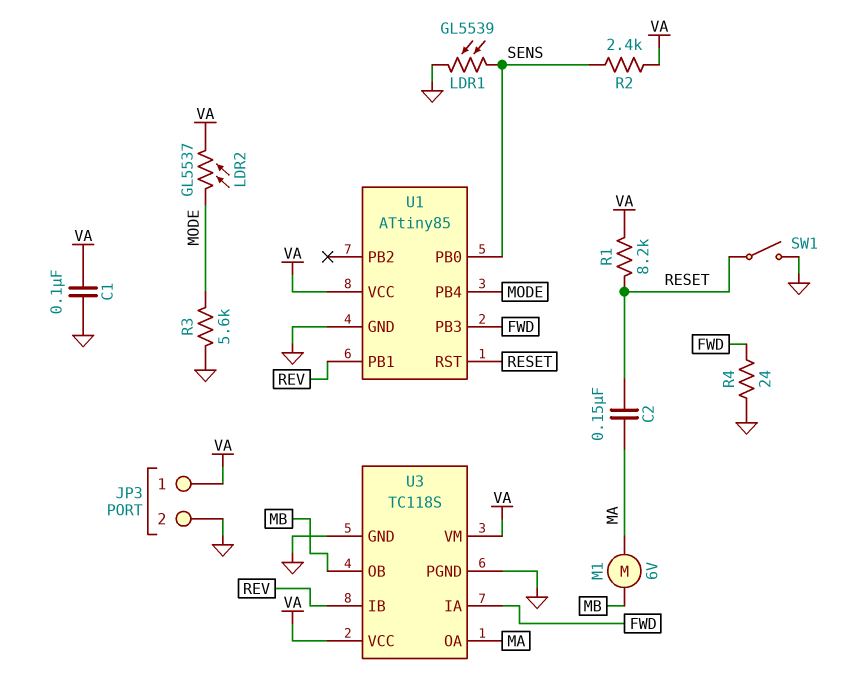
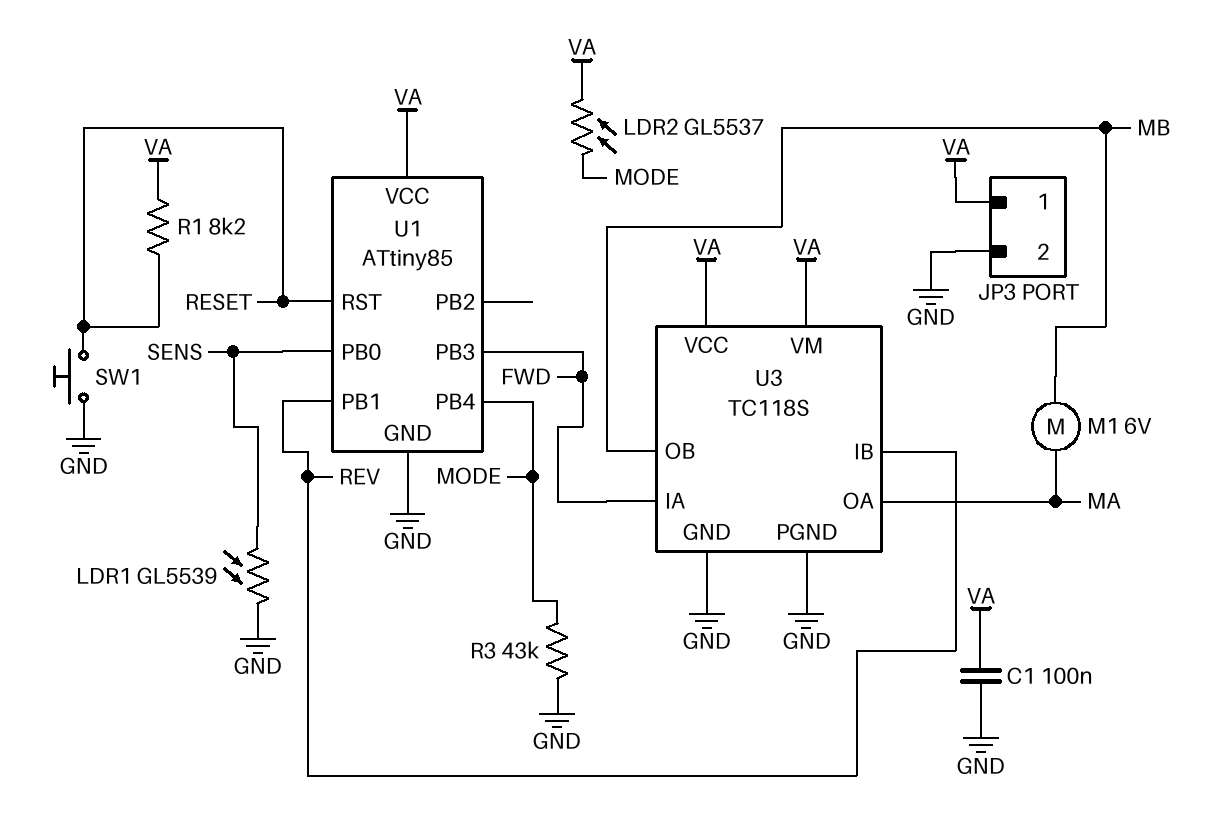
C2: 150nF (MA, RESET) -> none
R2: 2.4k (SENS, VA) -> none
R3: 5.6k (GND, MODE) -> 43k (GND, MODE)
R4: 24 (FWD, GND) -> none
SW1: switch (GND, RESET) -> button (GND, RESET)

